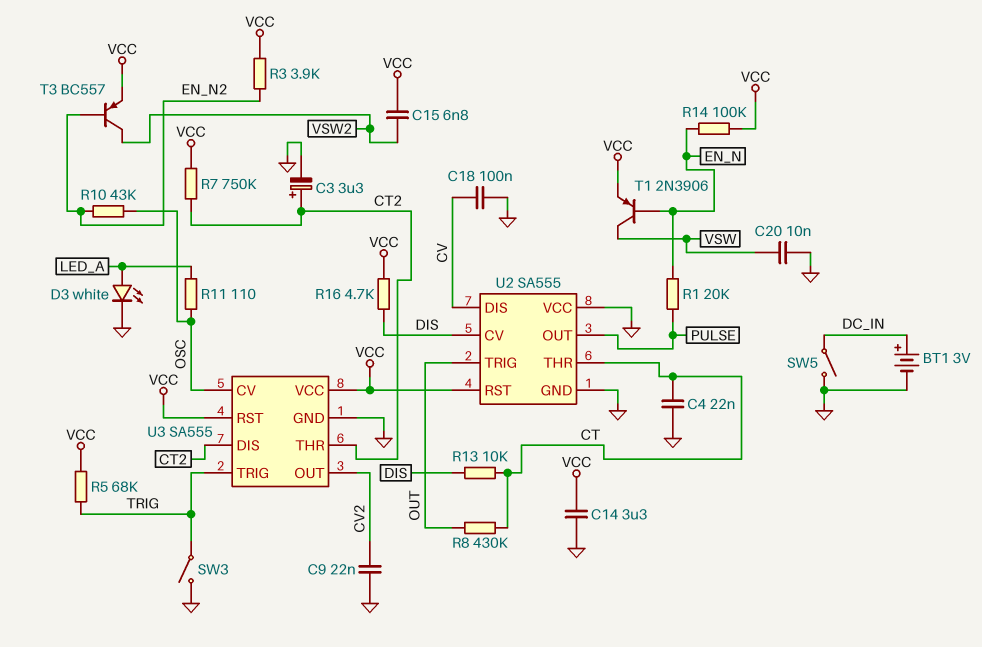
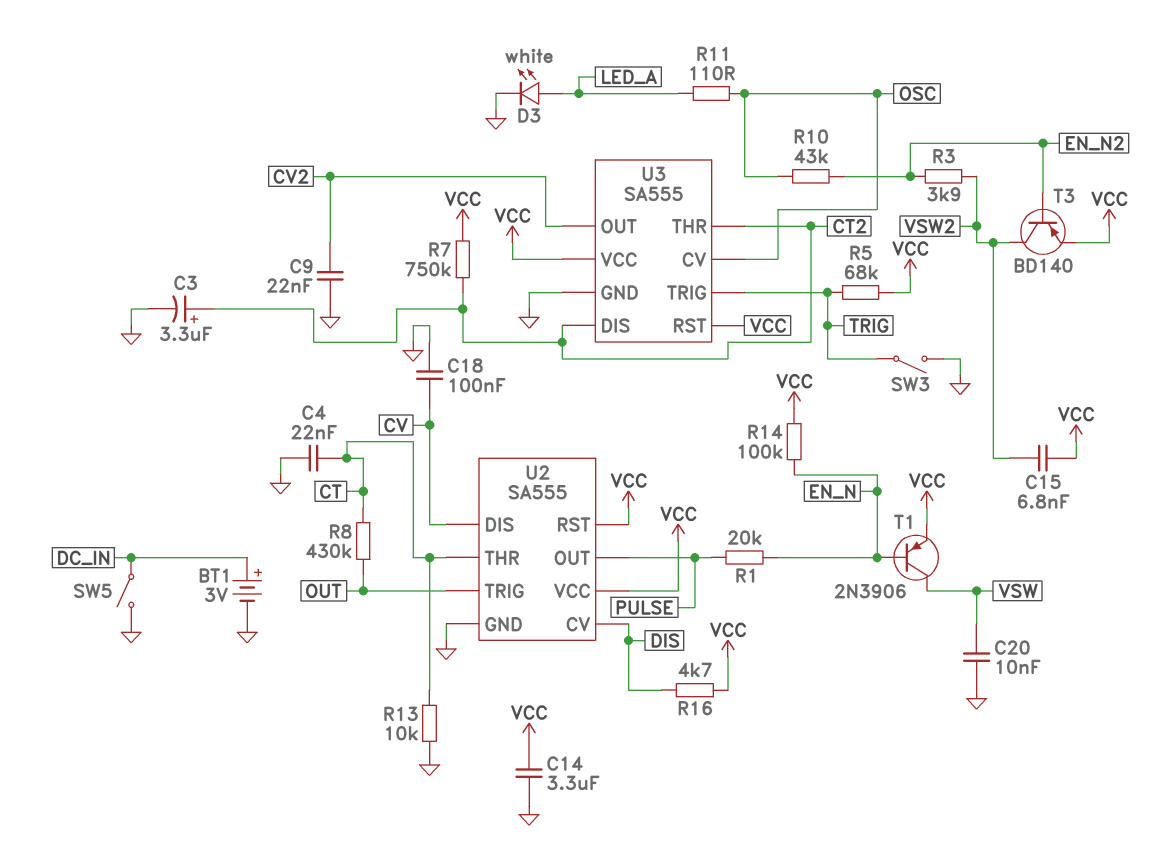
R3: 3.9k (EN_N2, VCC) -> 3.9k (EN_N2, VSW2)
R13: 10k (CT, DIS) -> 10k (CT, GND)
T3: PNP BC557 (B EN_N2, C VSW2, E VCC) -> PNP BD140 (B EN_N2, C VSW2, E VCC)
U2 pin VCC: GND -> VCC

